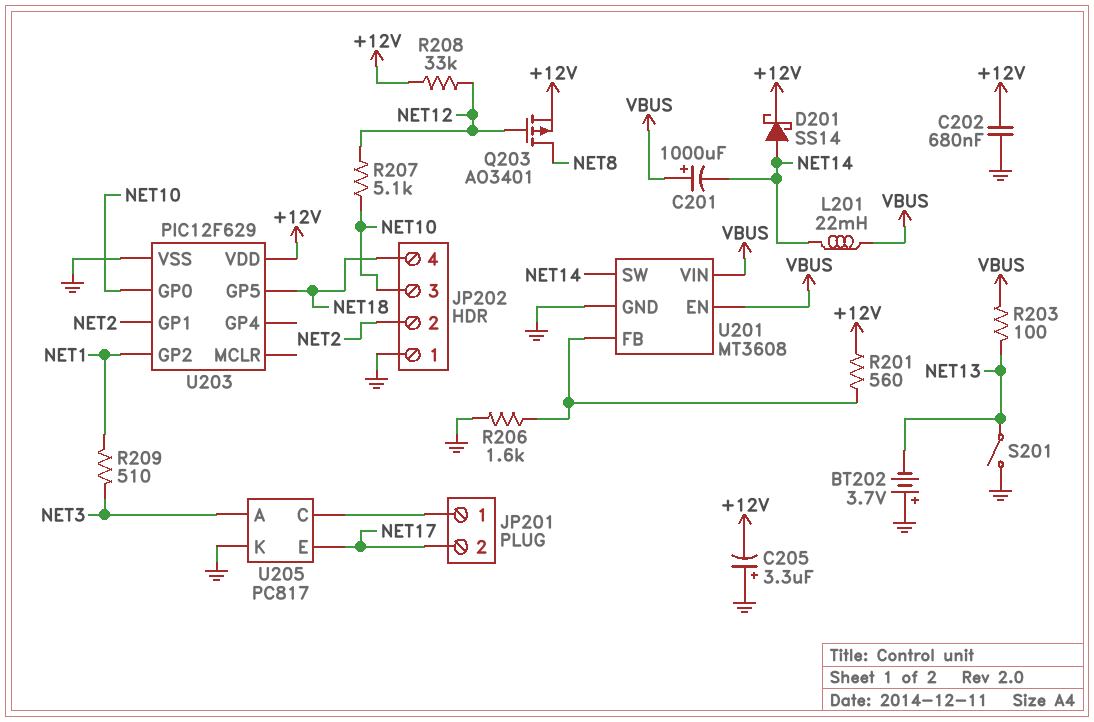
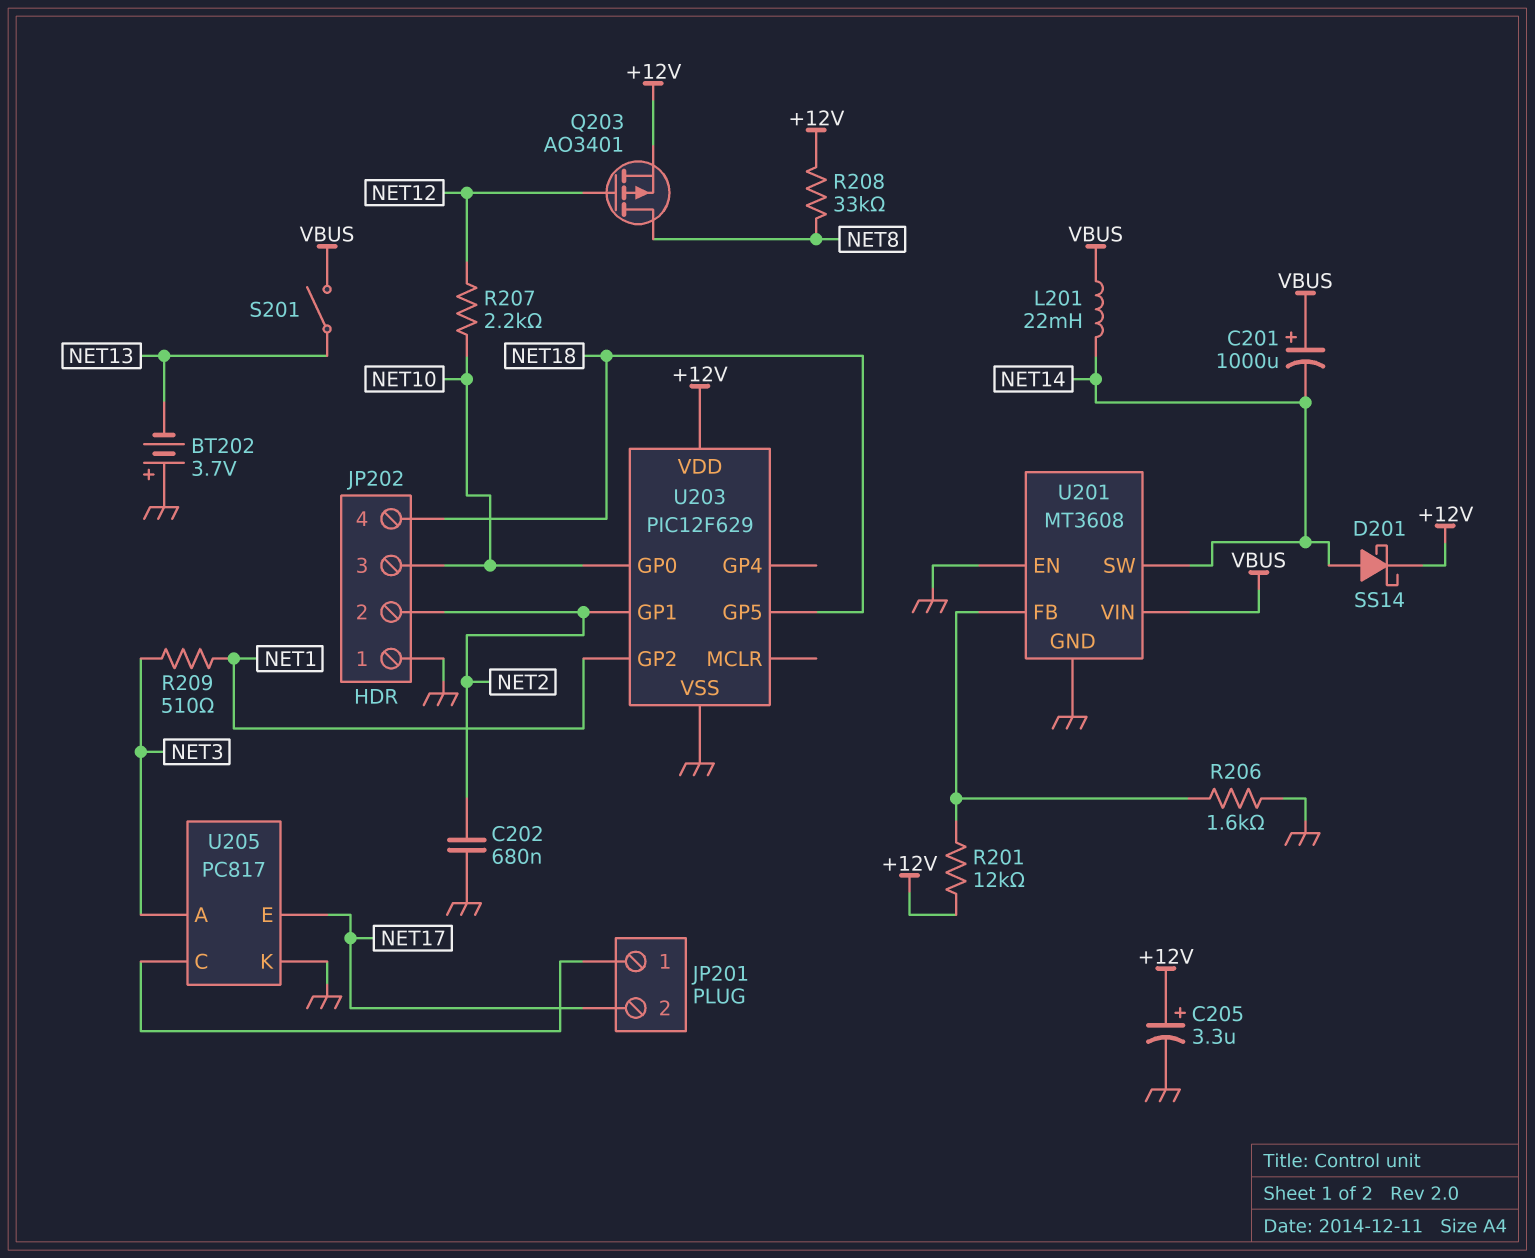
C202: 680nF (+12V, GND) -> 680nF (GND, NET2)
C205: 3.3uF (plus GND, minus +12V) -> 3.3uF (plus +12V, minus GND)
R201: 560 (+12V, U201/FB) -> 12k (+12V, U201/FB)
R203: 100 (NET13, VBUS) -> none
R207: 5.1k (NET10, NET12) -> 2.2k (NET10, NET12)
R208: 33k (+12V, NET12) -> 33k (+12V, NET8)
S201: switch (GND, NET13) -> switch (NET13, VBUS)
U201 pin EN: VBUS -> GND

